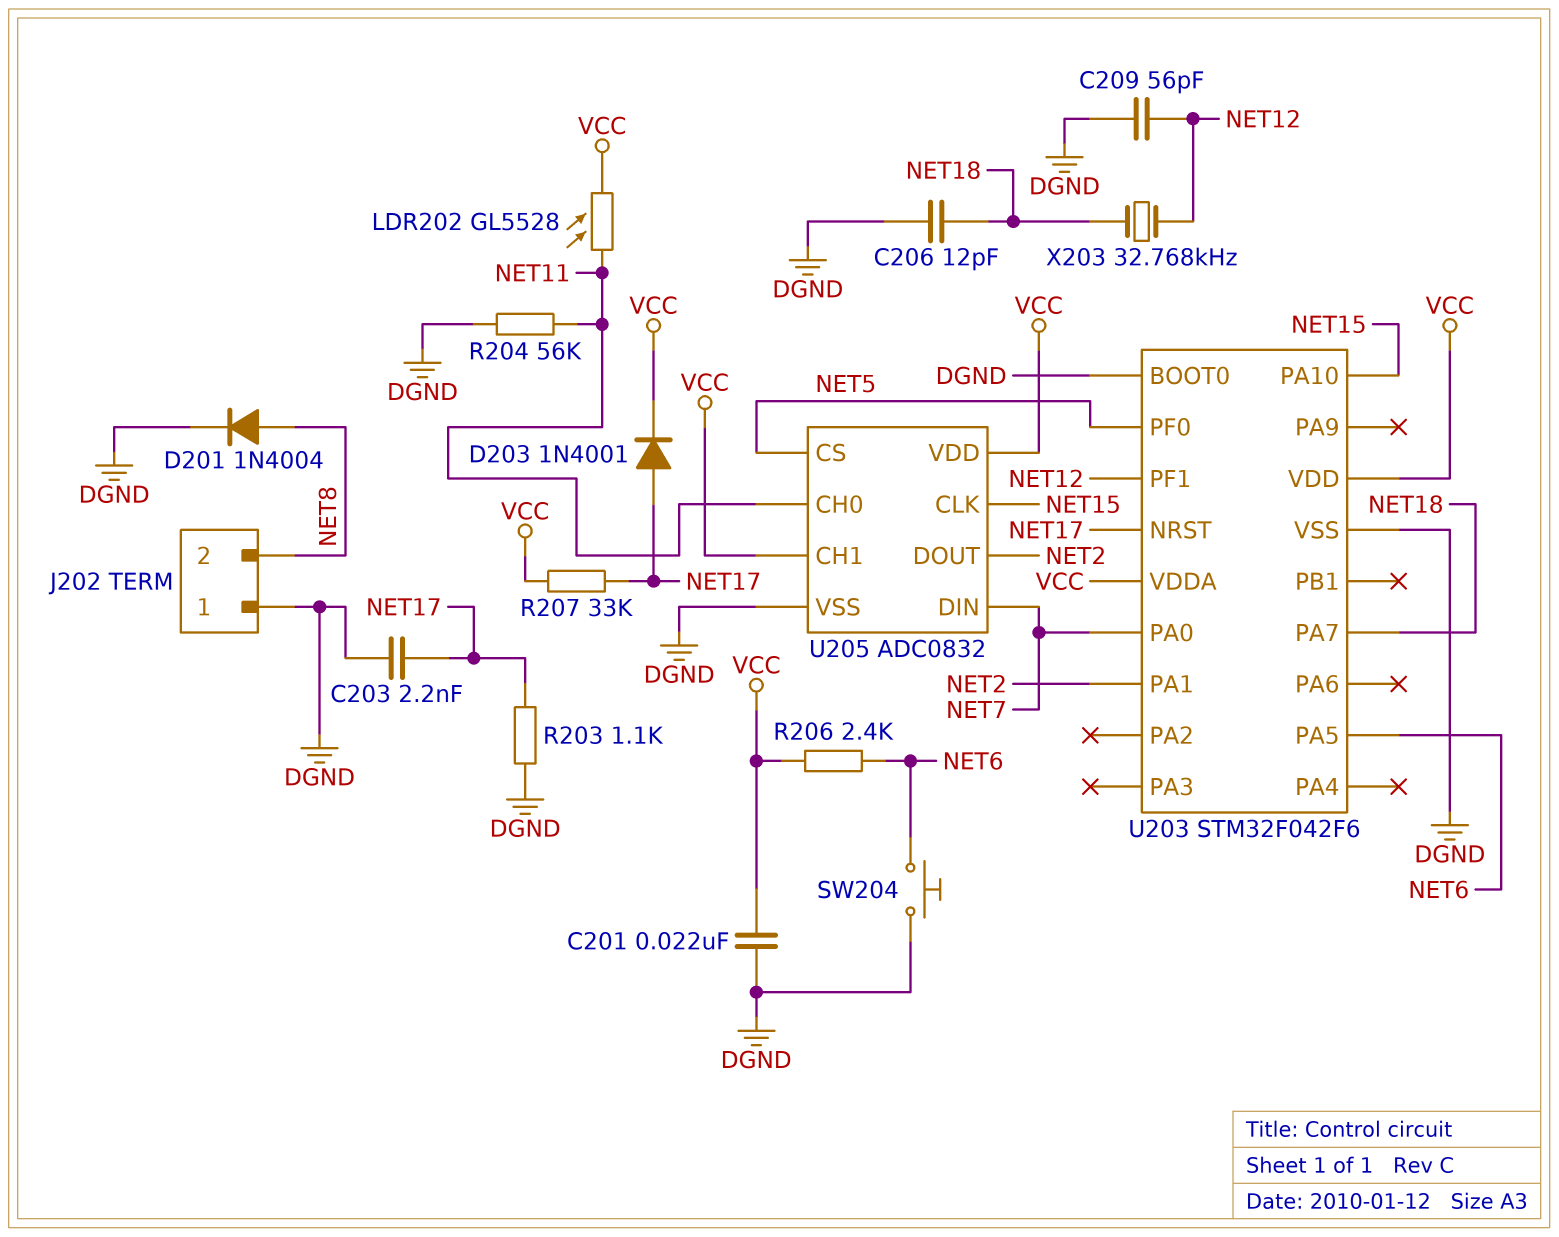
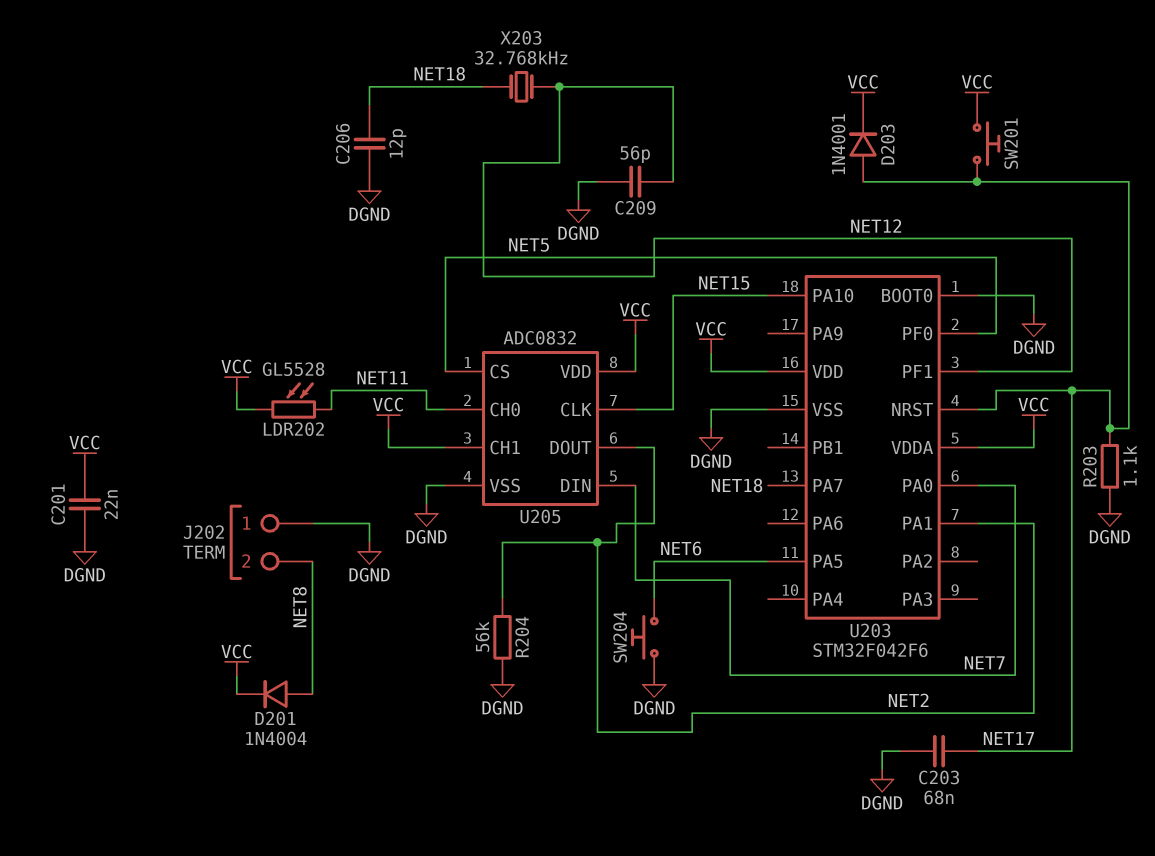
C203: 2.2nF (DGND, NET17) -> 68nF (DGND, NET17)
D201: diode 1N4004 (A NET8, K DGND) -> diode 1N4004 (A NET8, K VCC)
R204: 56k (DGND, NET11) -> 56k (DGND, NET2)
R206: 2.4k (NET6, VCC) -> none
R207: 33k (NET17, VCC) -> none
SW201: none -> button (NET17, VCC)

